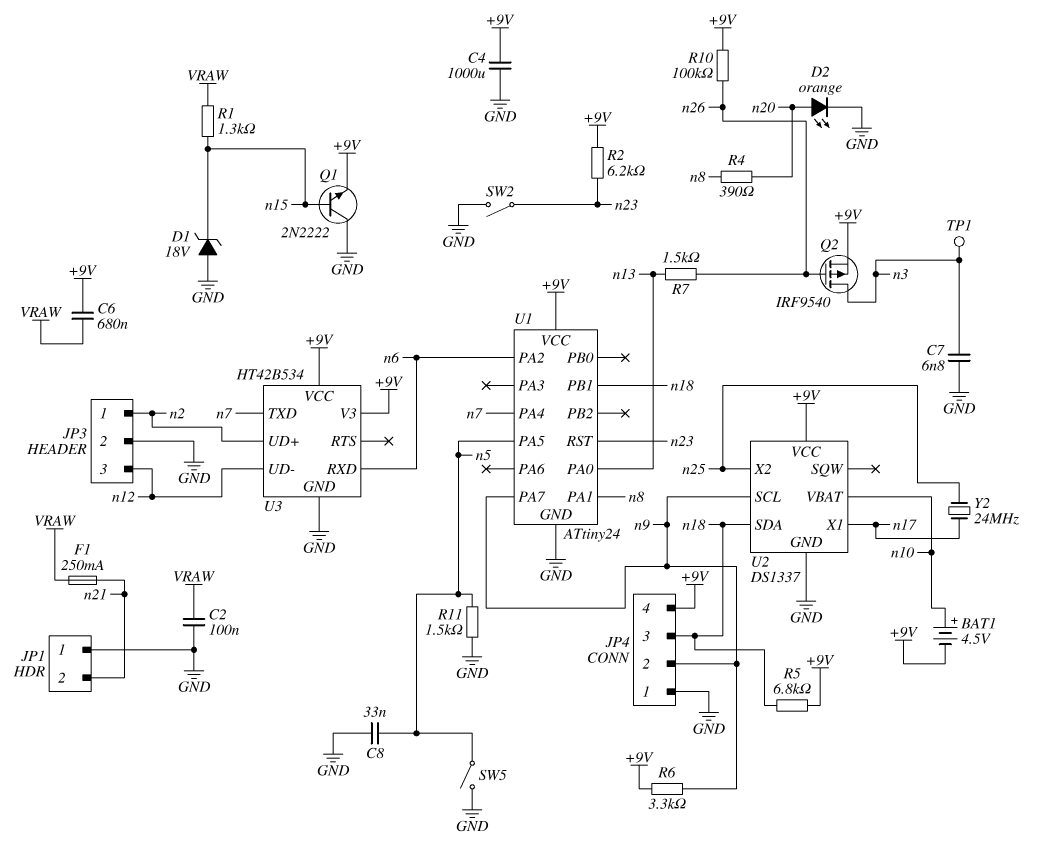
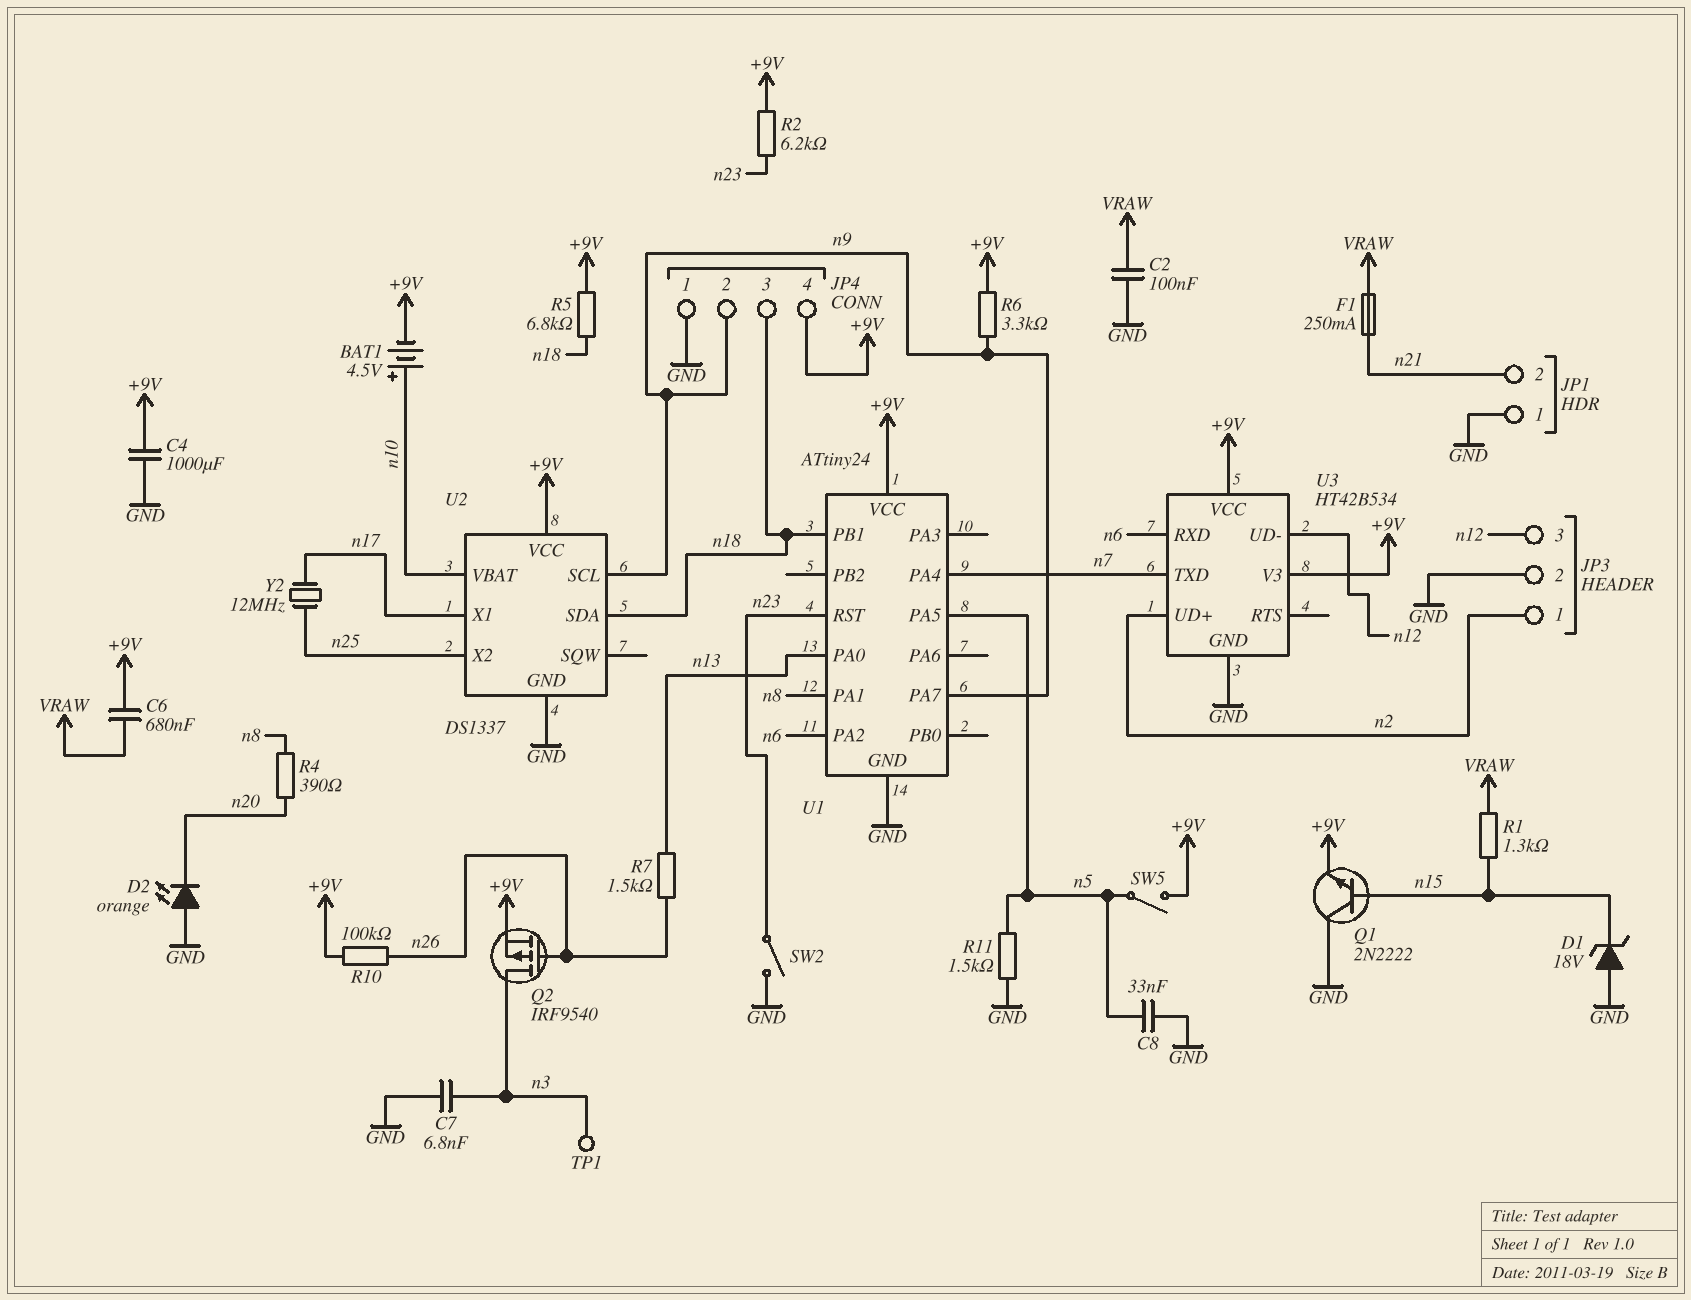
D2: LED orange (A n20, K GND) -> LED orange (A GND, K n20)
SW5: switch (GND, n5) -> switch (+9V, n5)
Y2: 24MHz (n17, n25) -> 12MHz (n17, n25)

